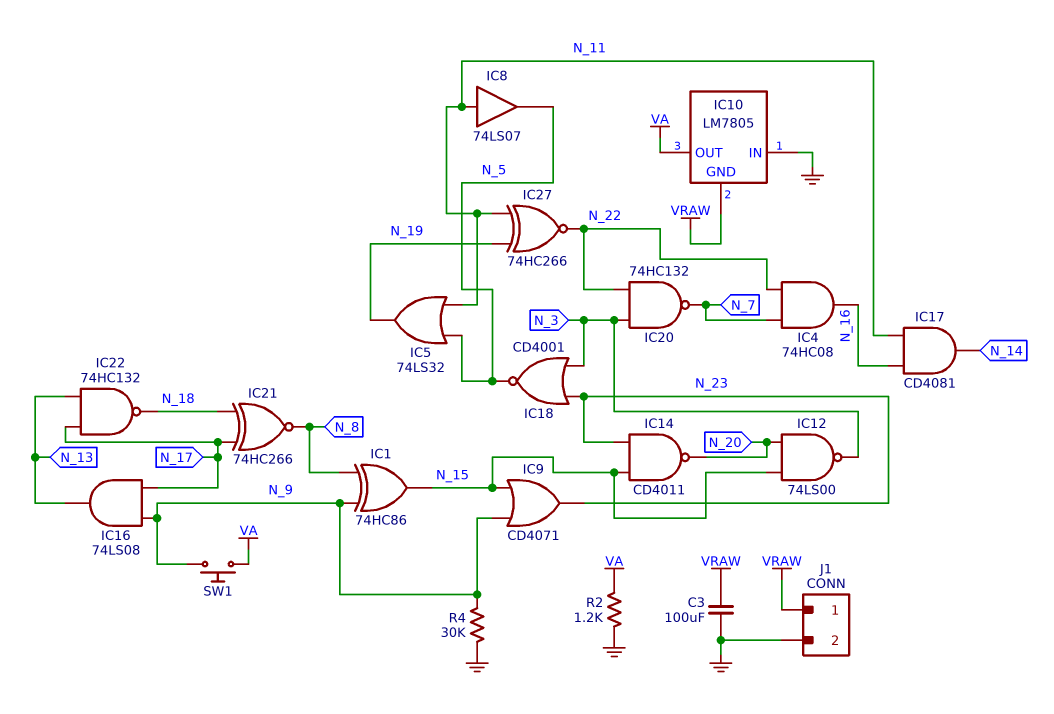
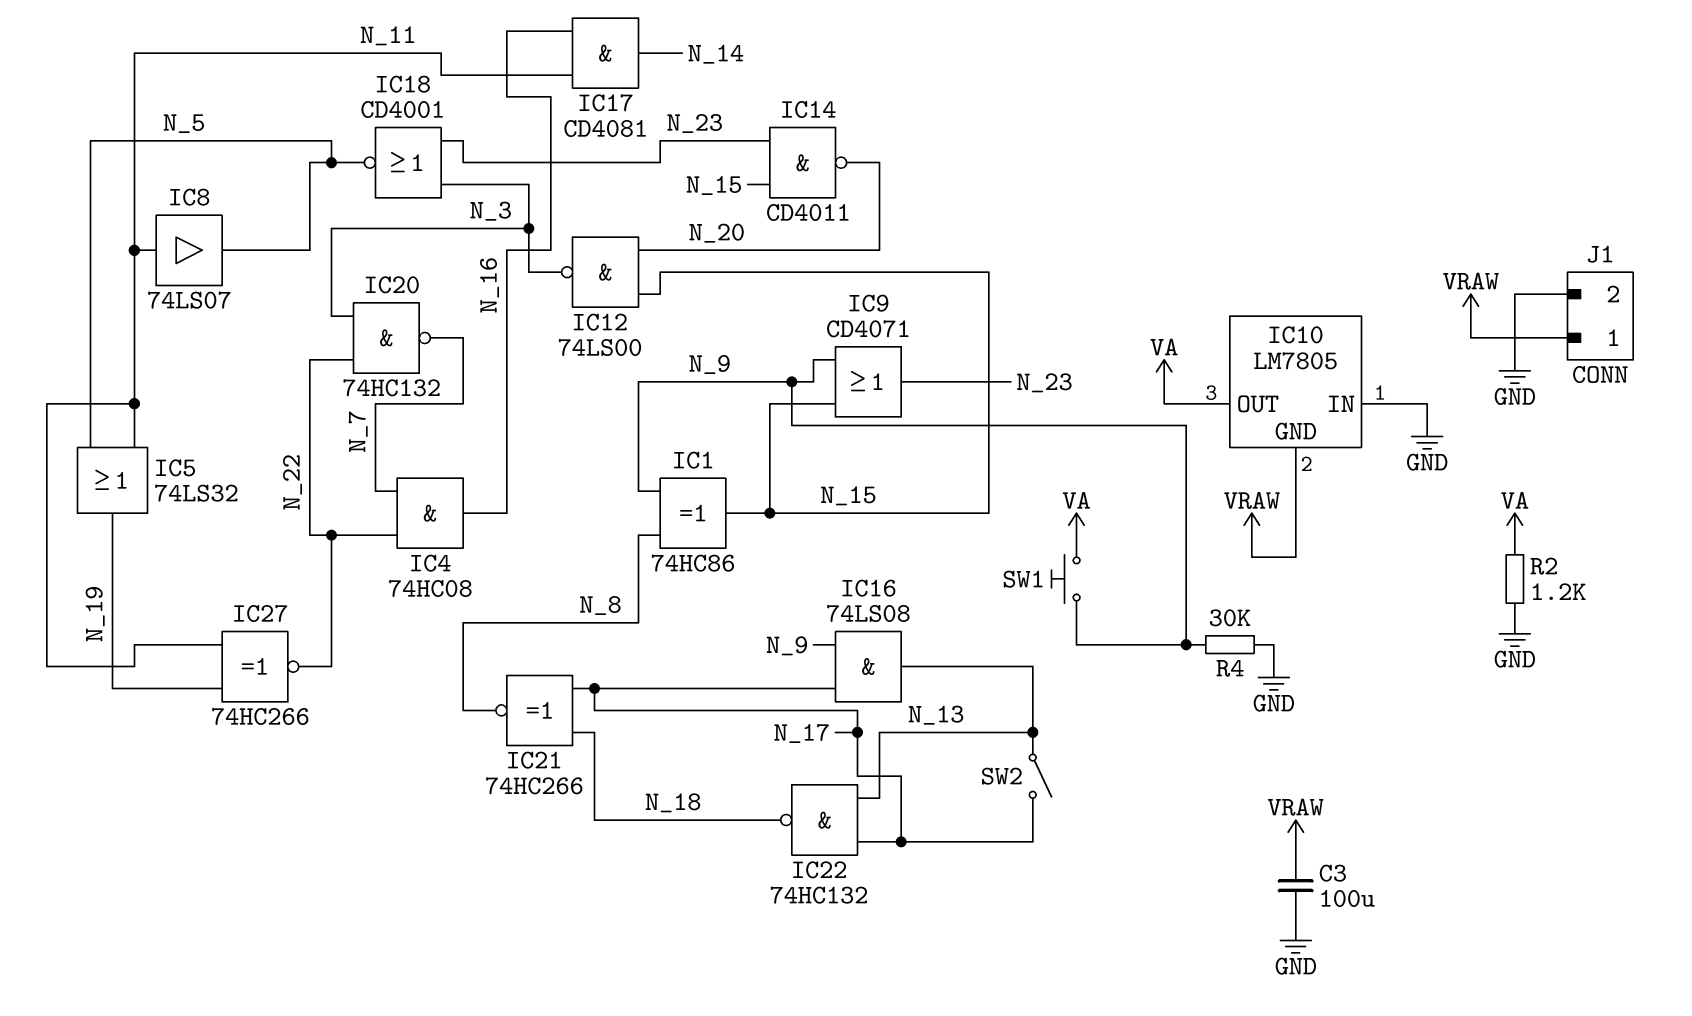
SW2: none -> switch (N_13, N_17)

